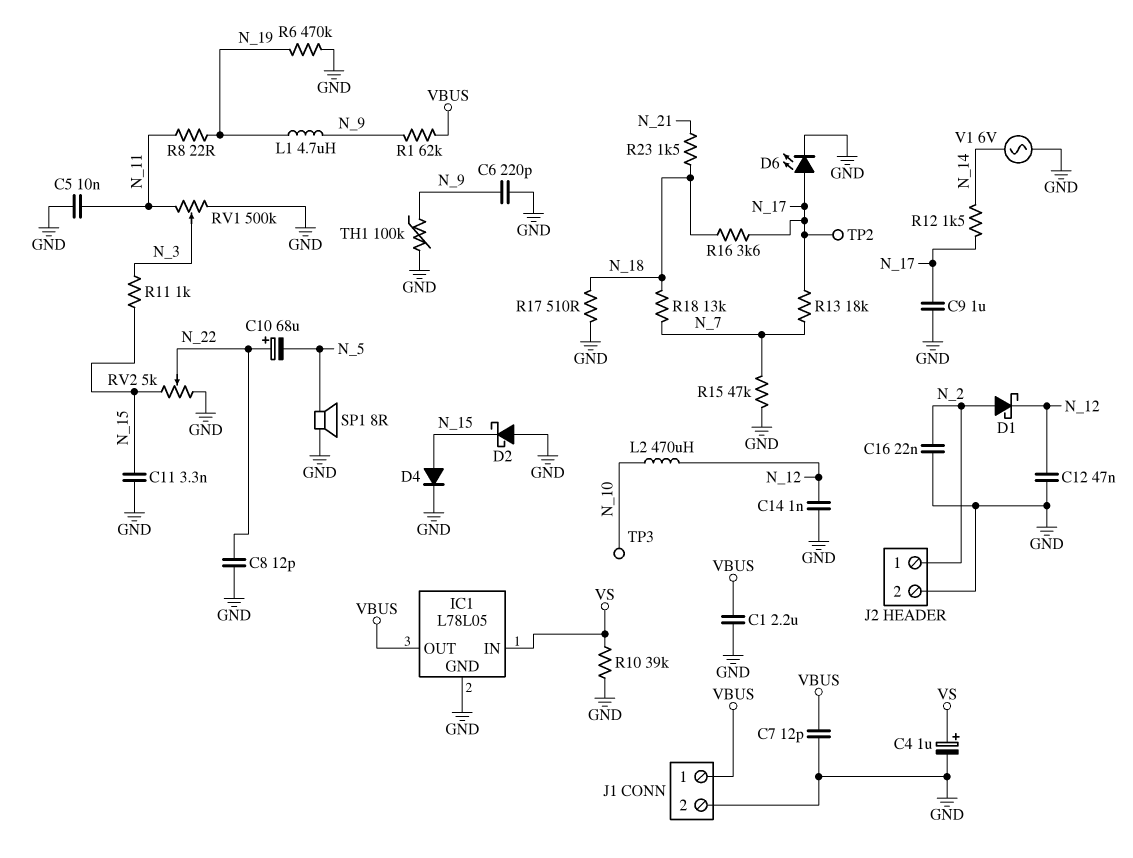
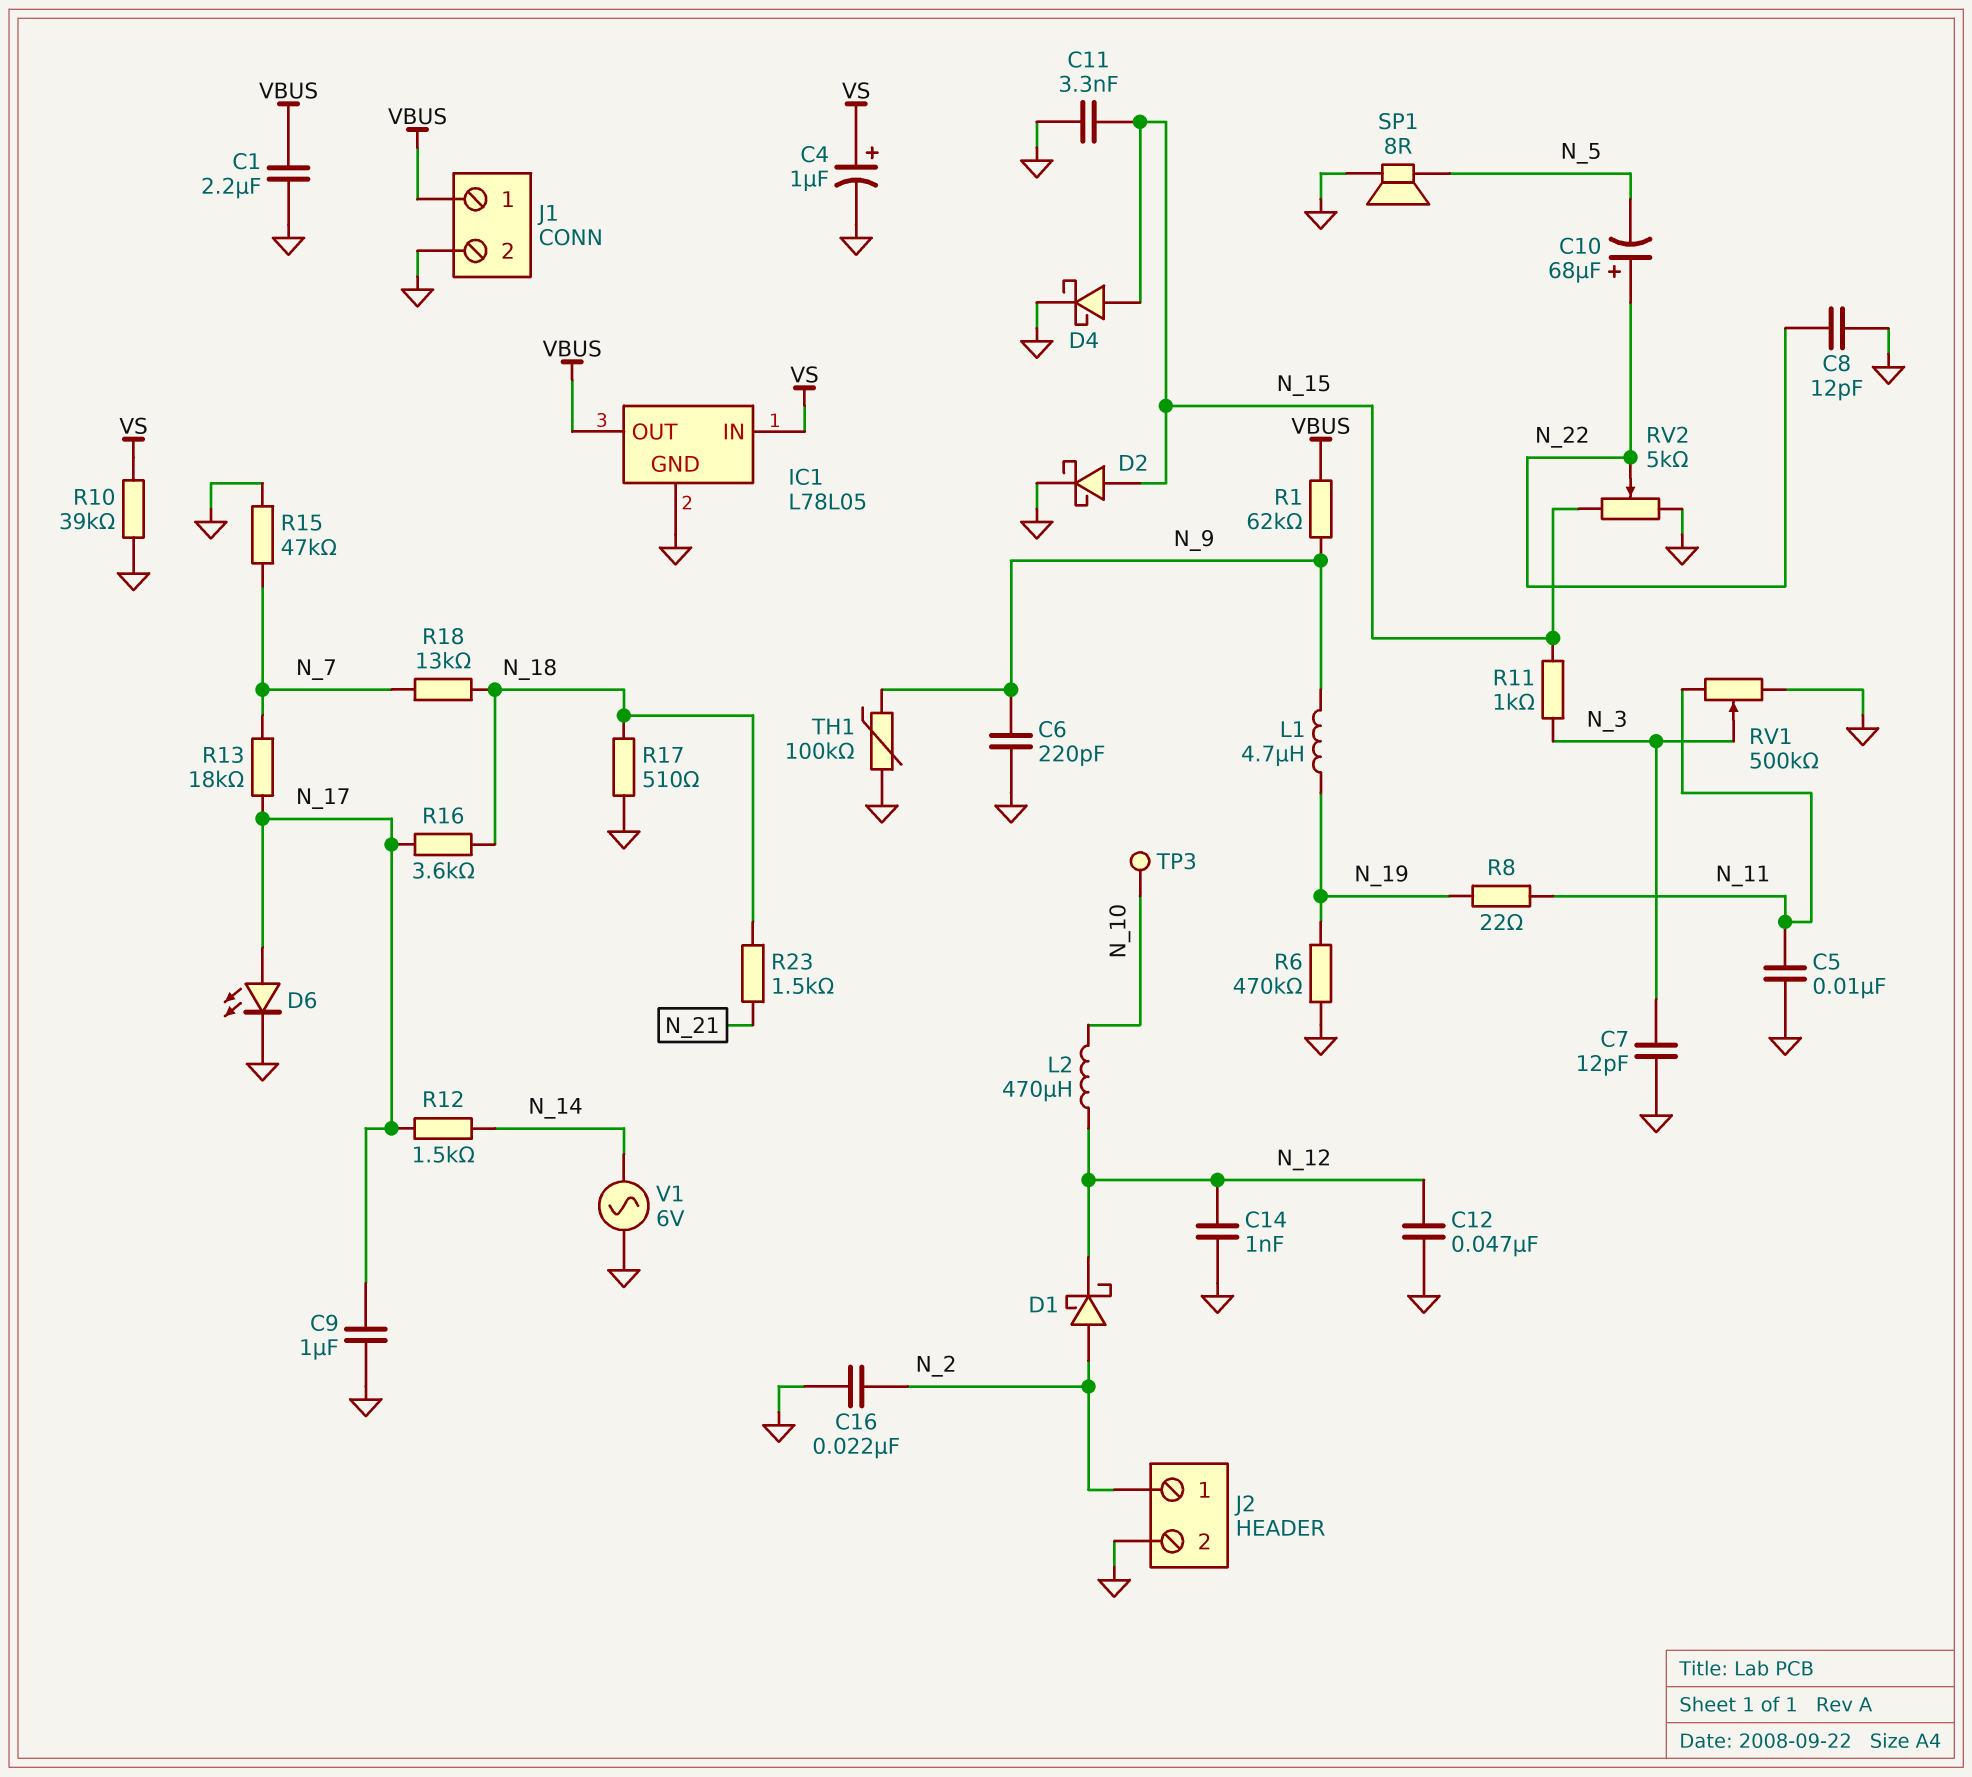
C7: 12pF (GND, VBUS) -> 12pF (GND, N_3)
D2: schottky (A GND, K N_15) -> schottky (A N_15, K GND)
D4: diode (A N_15, K GND) -> schottky (A N_15, K GND)
TP2: test point (N_17) -> none

